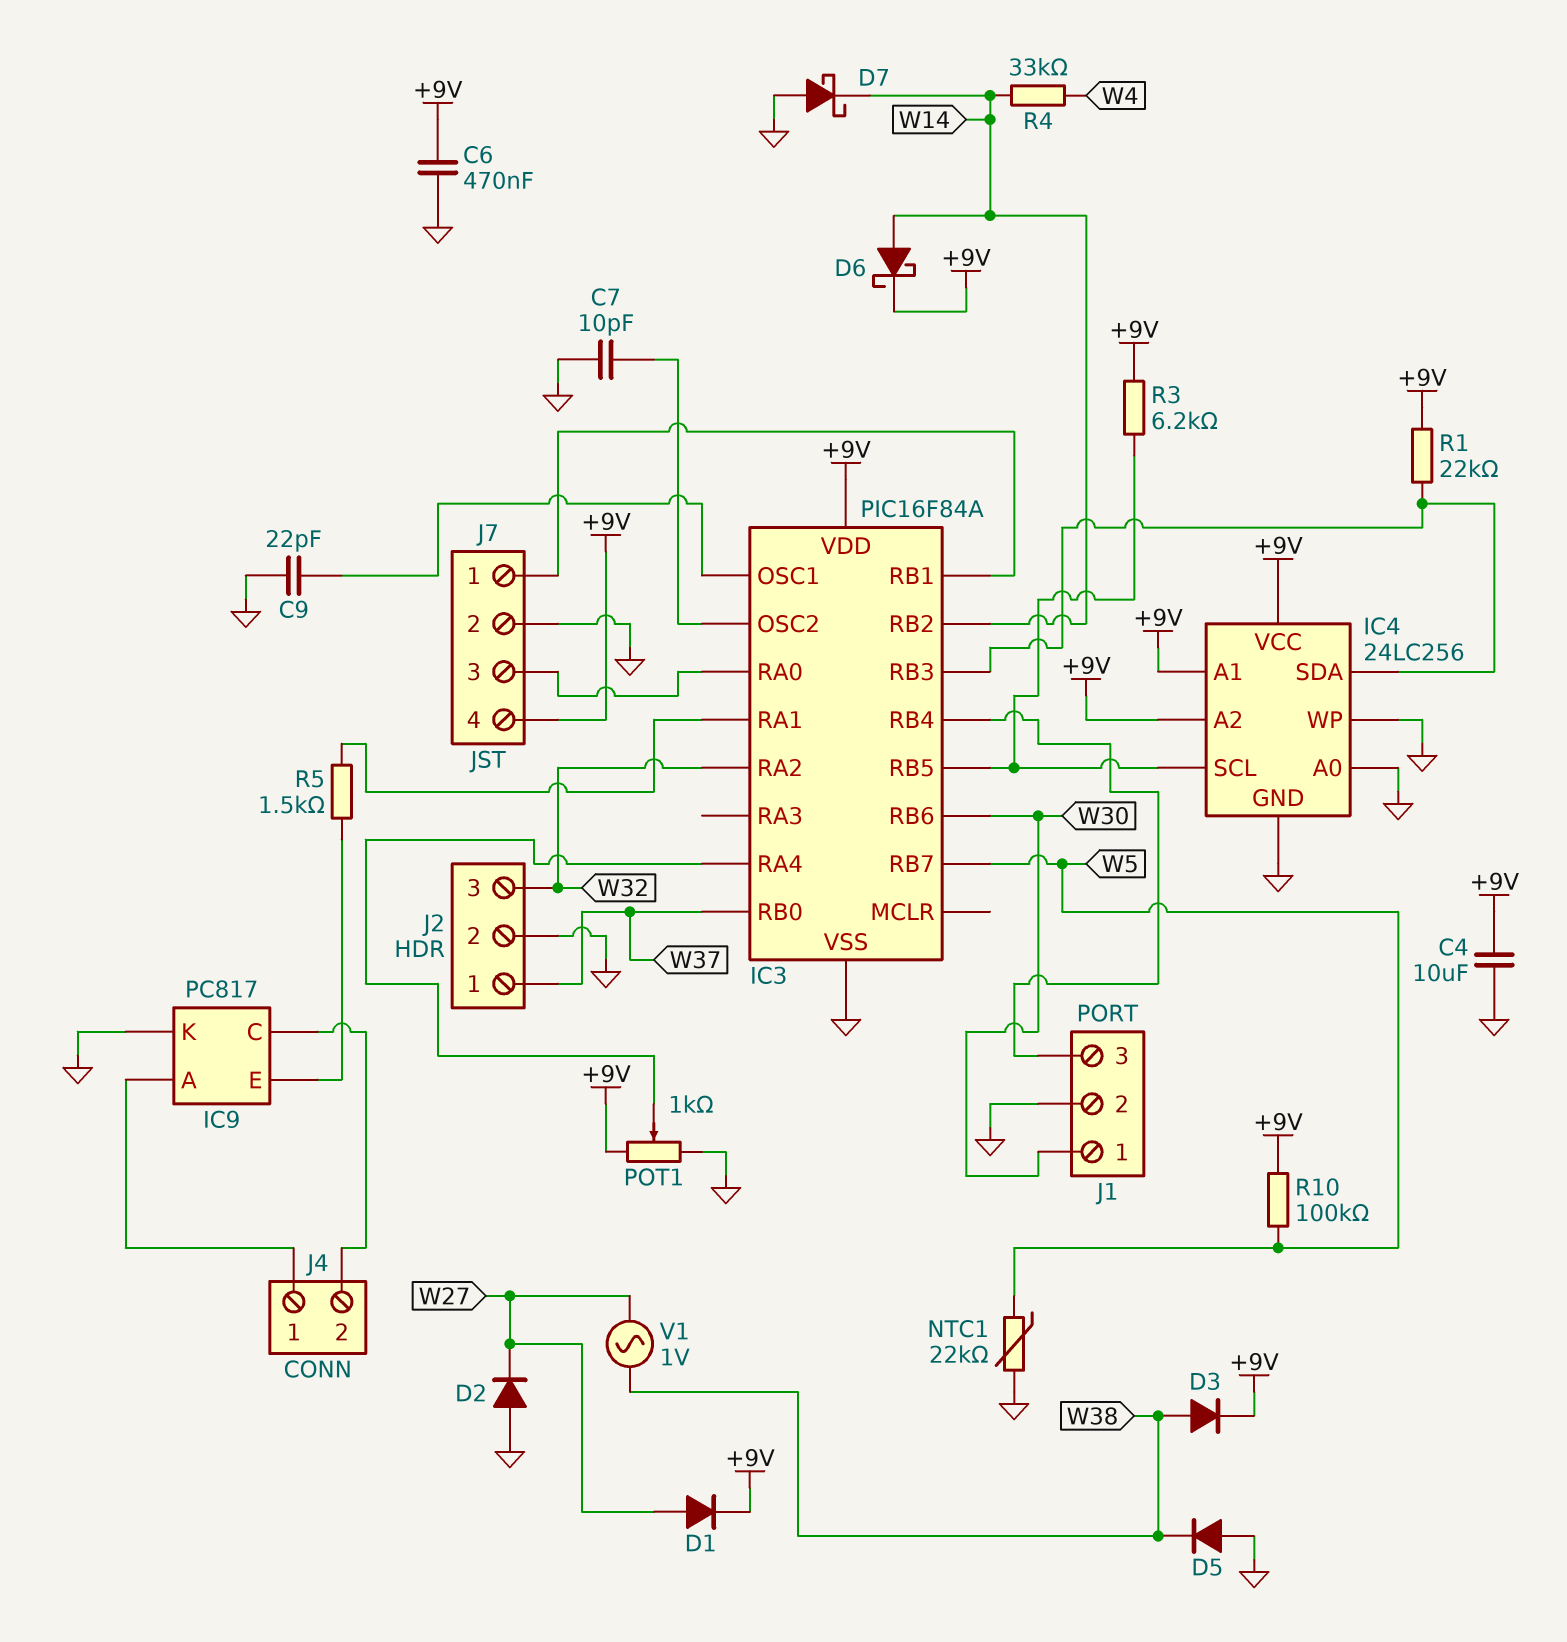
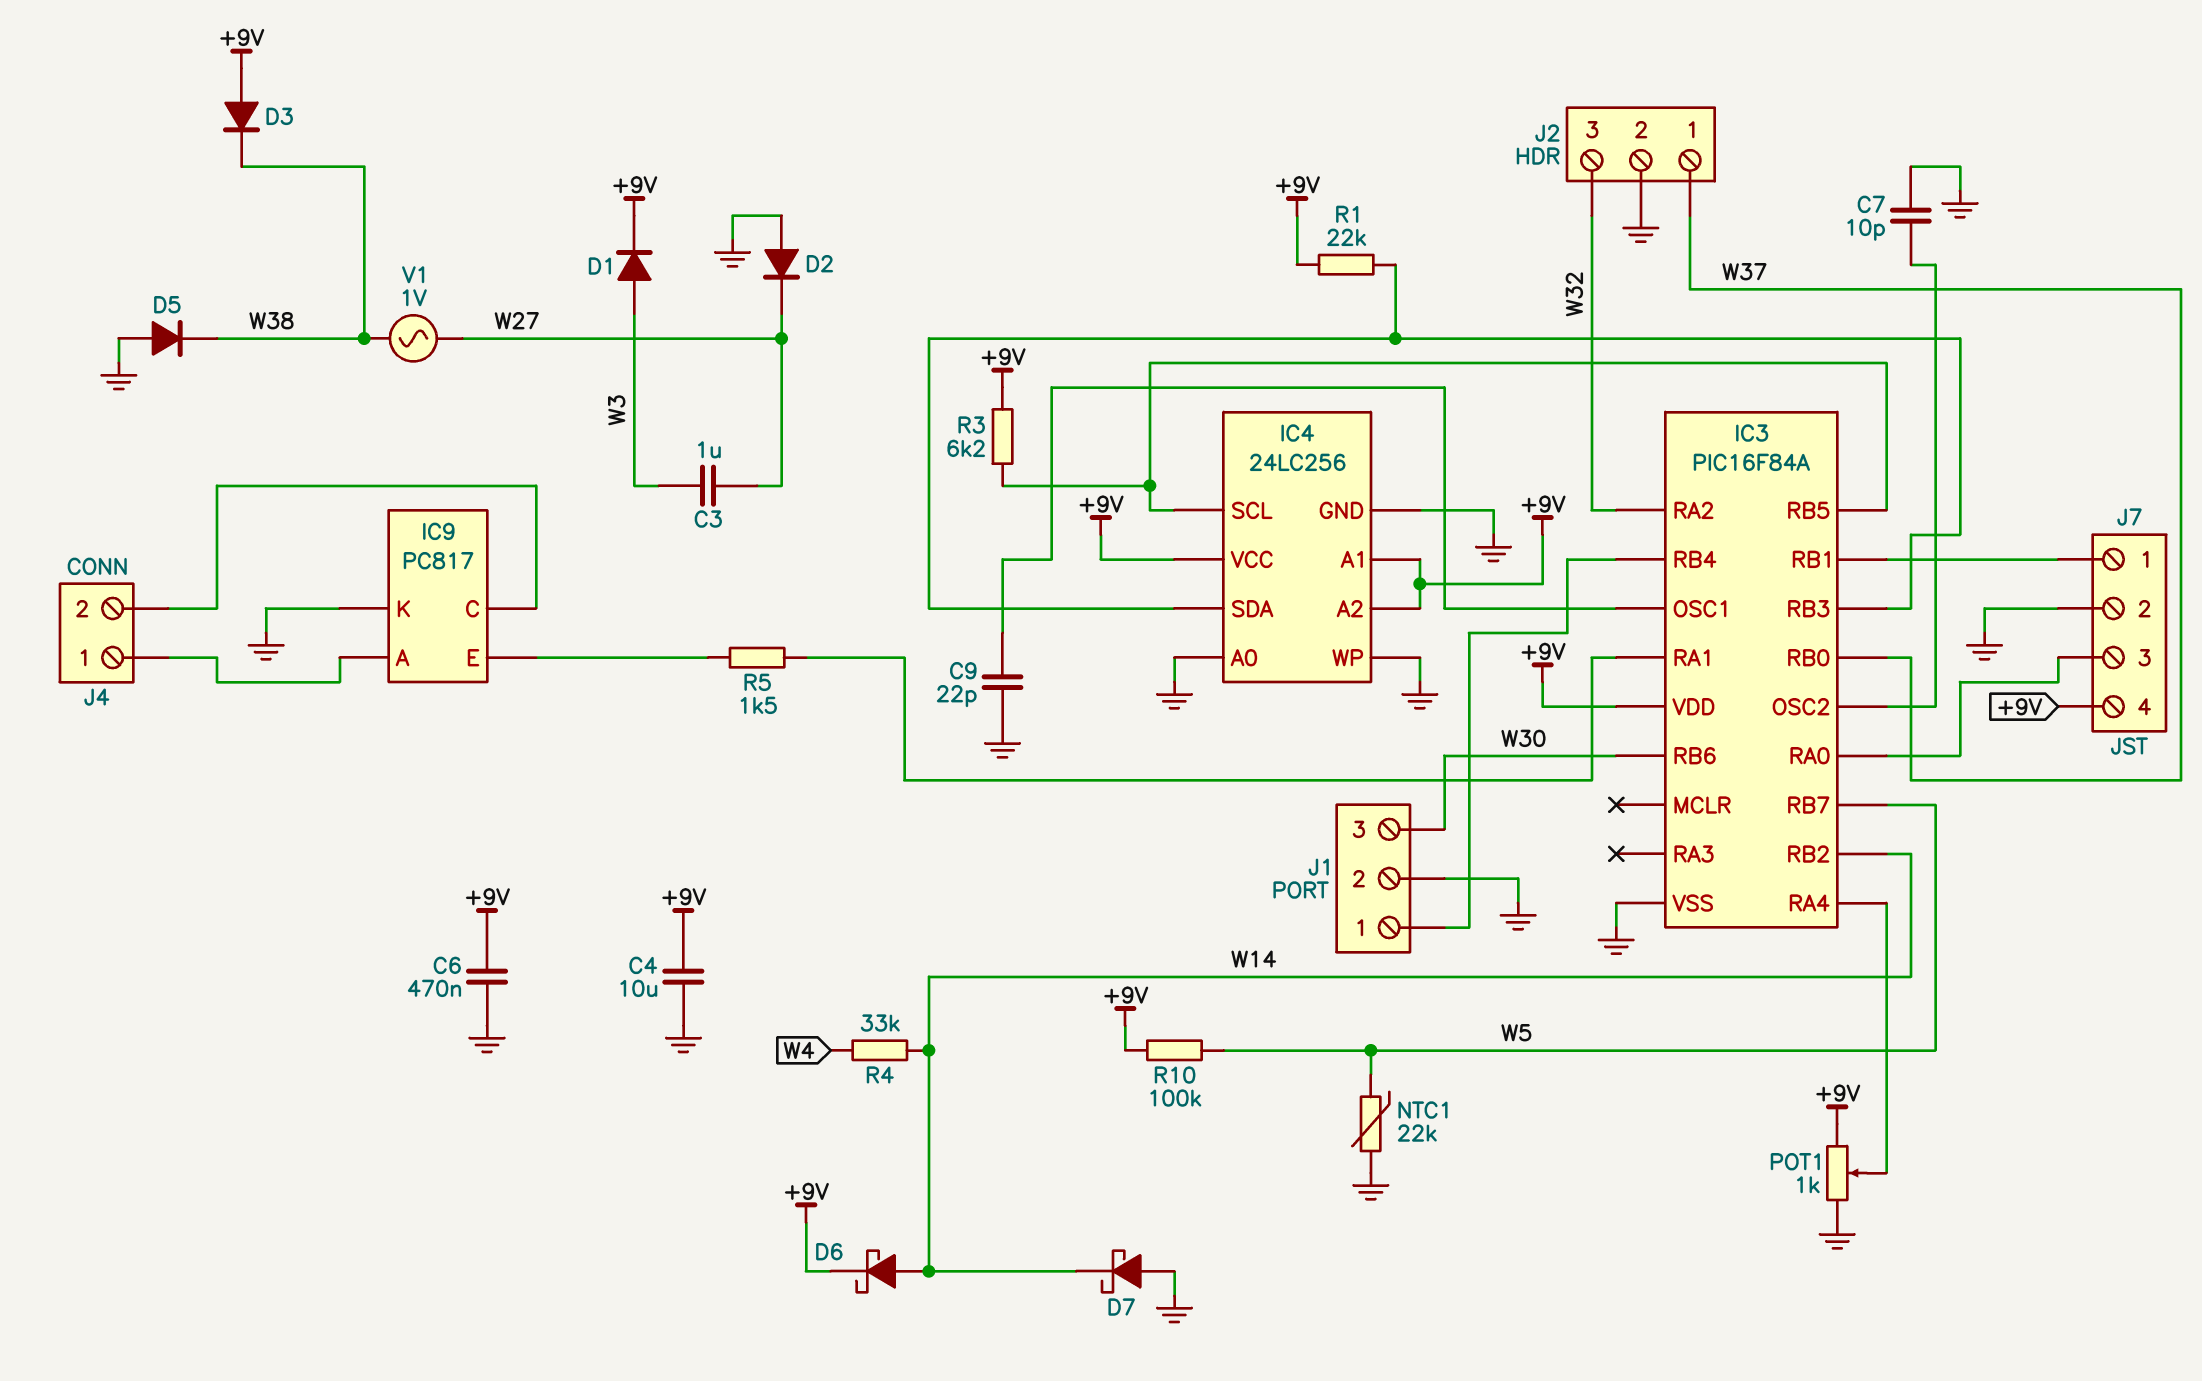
C3: none -> 1uF (W3, W27)
D1: diode (A W27, K +9V) -> diode (A W3, K +9V)
D3: diode (A W38, K +9V) -> diode (A +9V, K W38)
J1 pin 1: W30 -> IC3/RB4
J1 pin 3: IC3/RB4 -> W30

